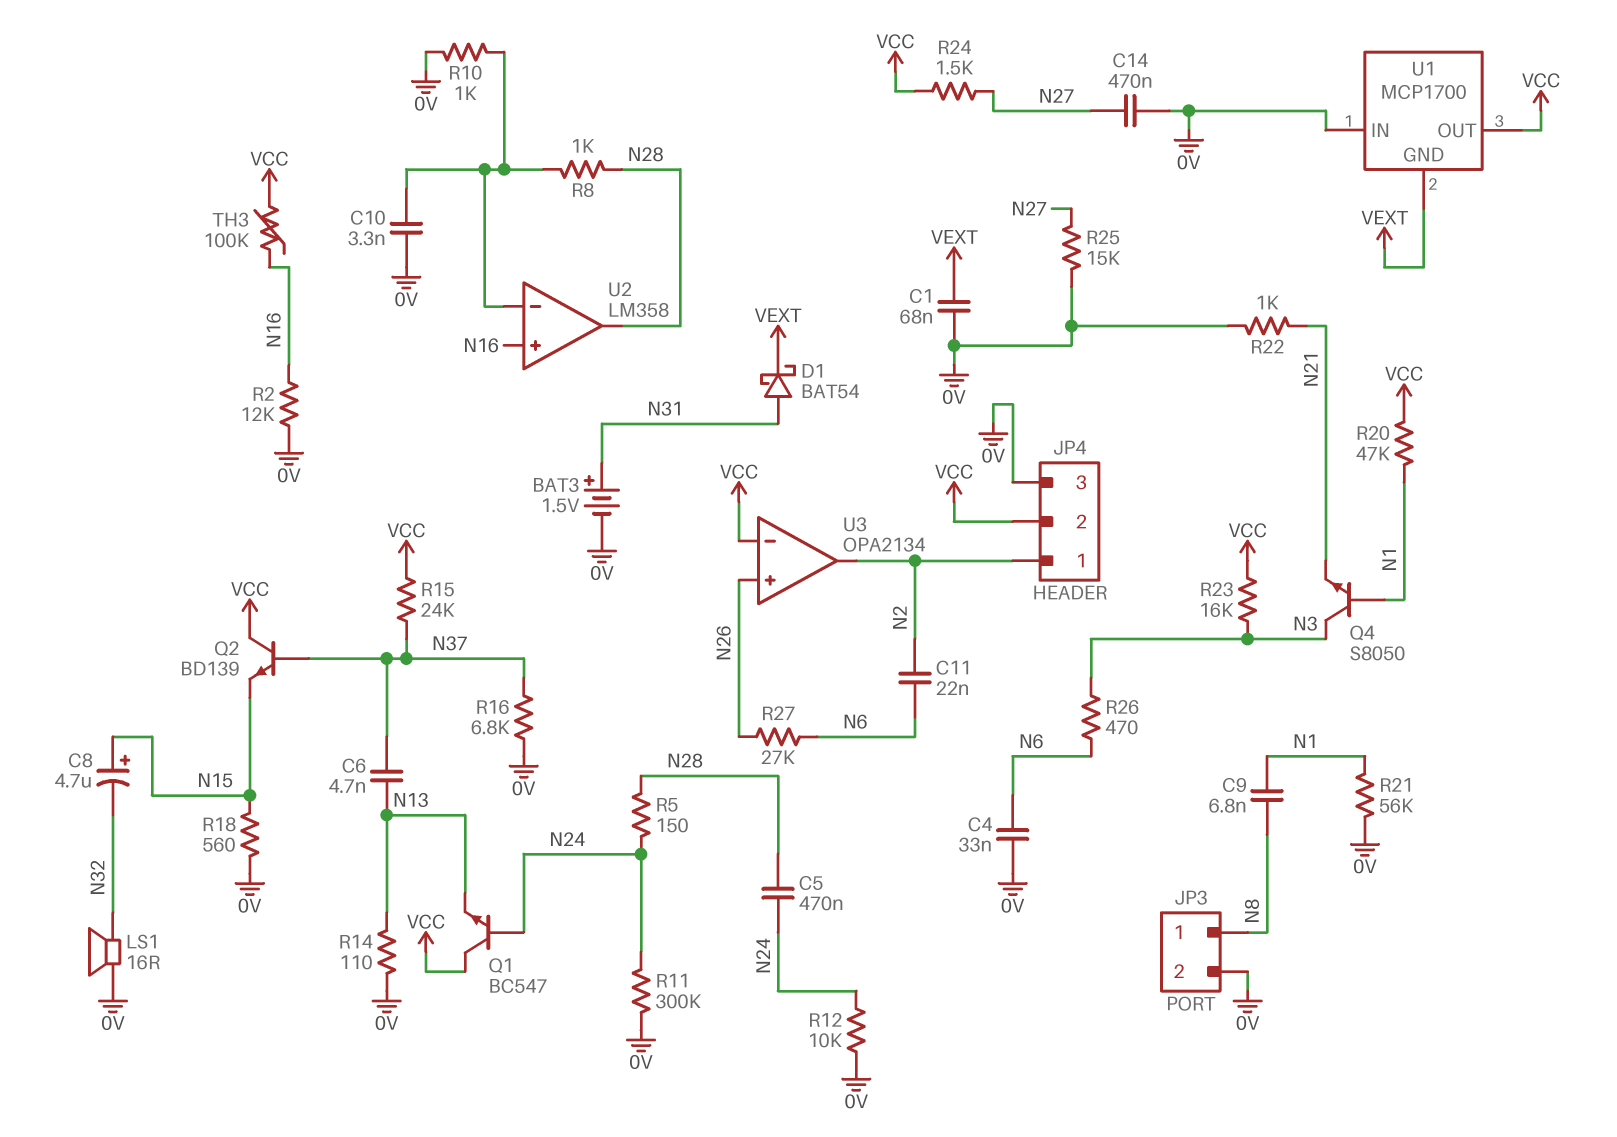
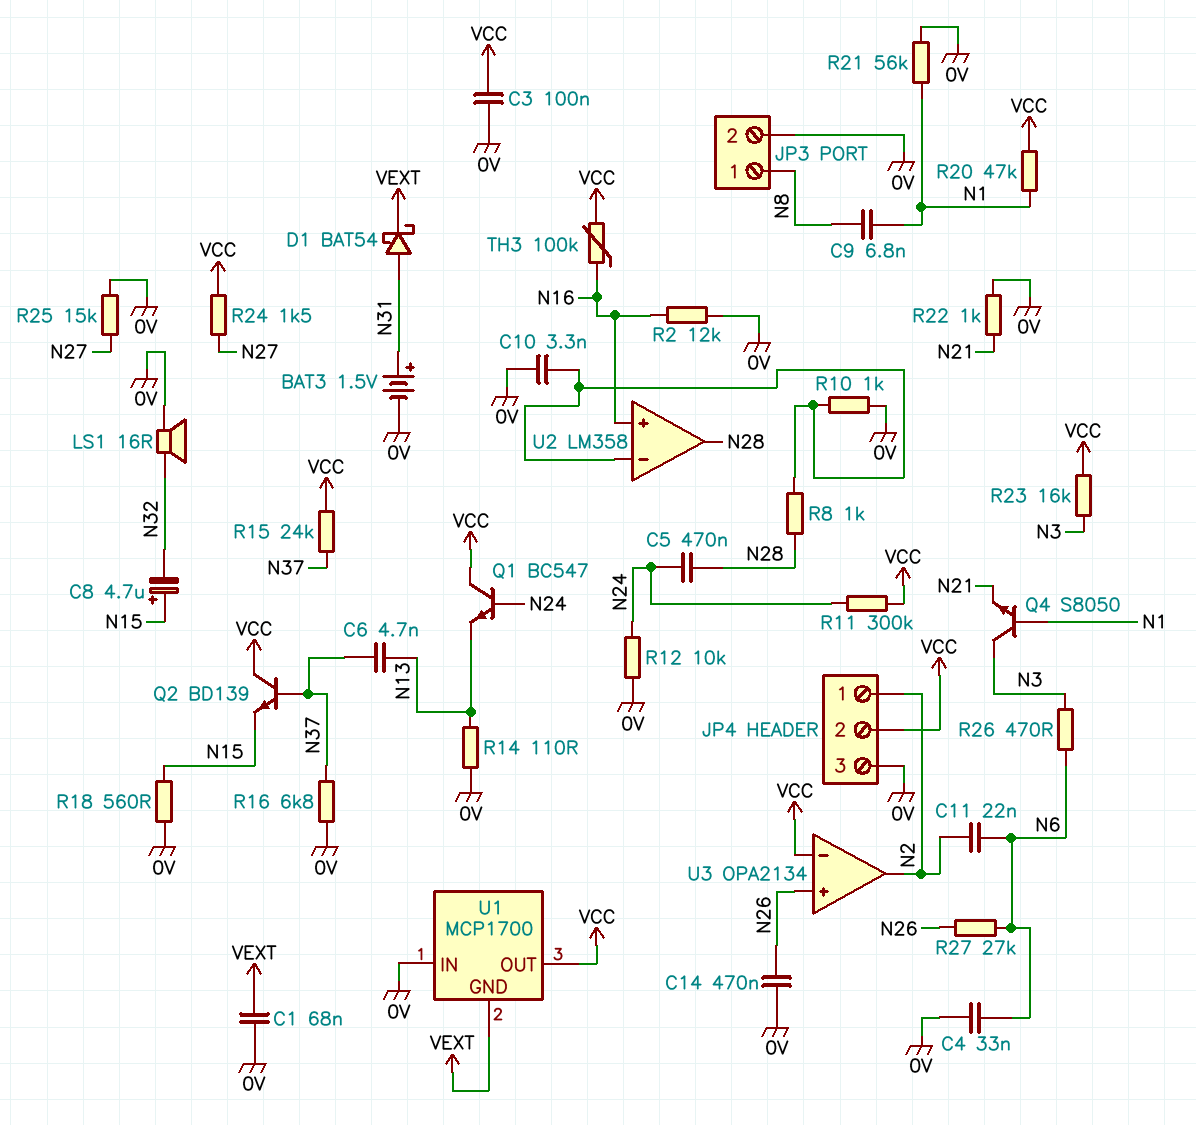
C3: none -> 100nF (0V, VCC)
C14: 470nF (0V, N27) -> 470nF (0V, N26)
R5: 150 (N24, N28) -> none
R11: 300k (0V, N24) -> 300k (N24, VCC)

